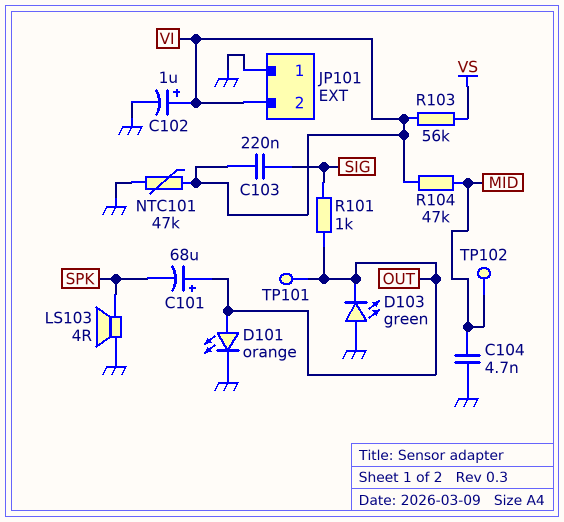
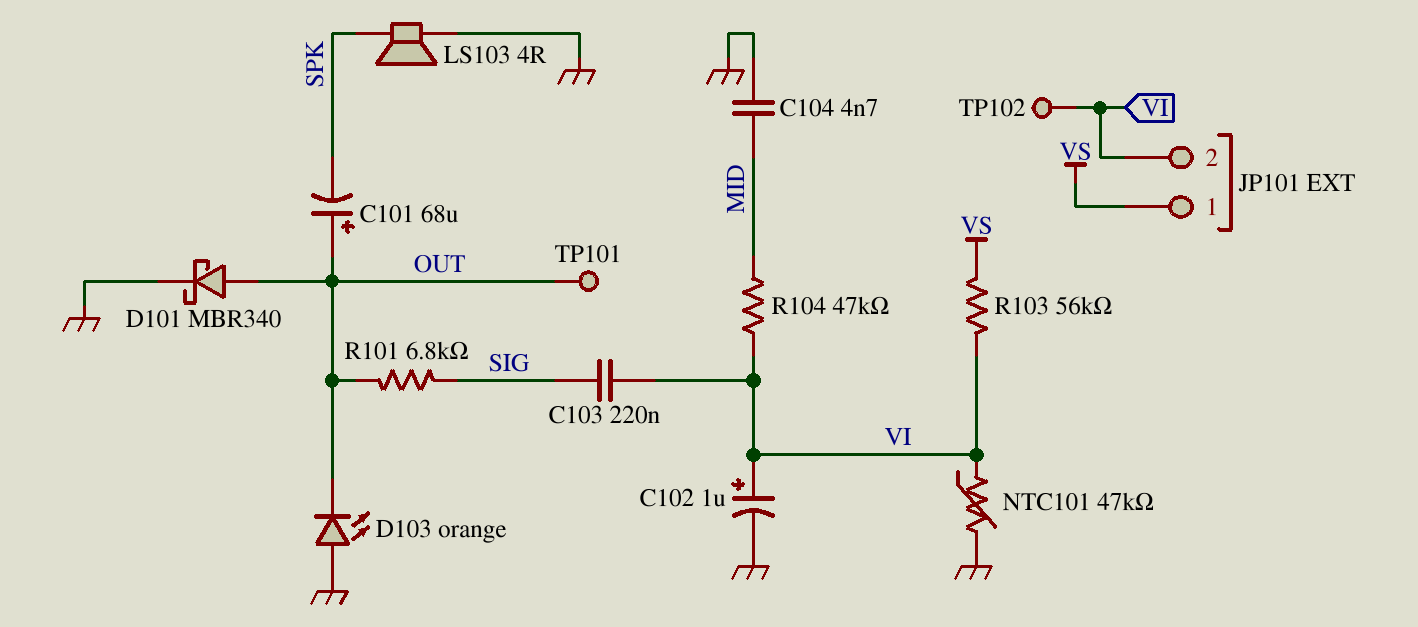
D101: LED orange (A OUT, K GND) -> schottky MBR340 (A OUT, K GND)
D103: LED green (A GND, K OUT) -> LED orange (A GND, K OUT)
JP101 pin 1: GND -> VS
R101: 1k (OUT, SIG) -> 6.8k (OUT, SIG)
TP102: test point (MID) -> test point (VI)

